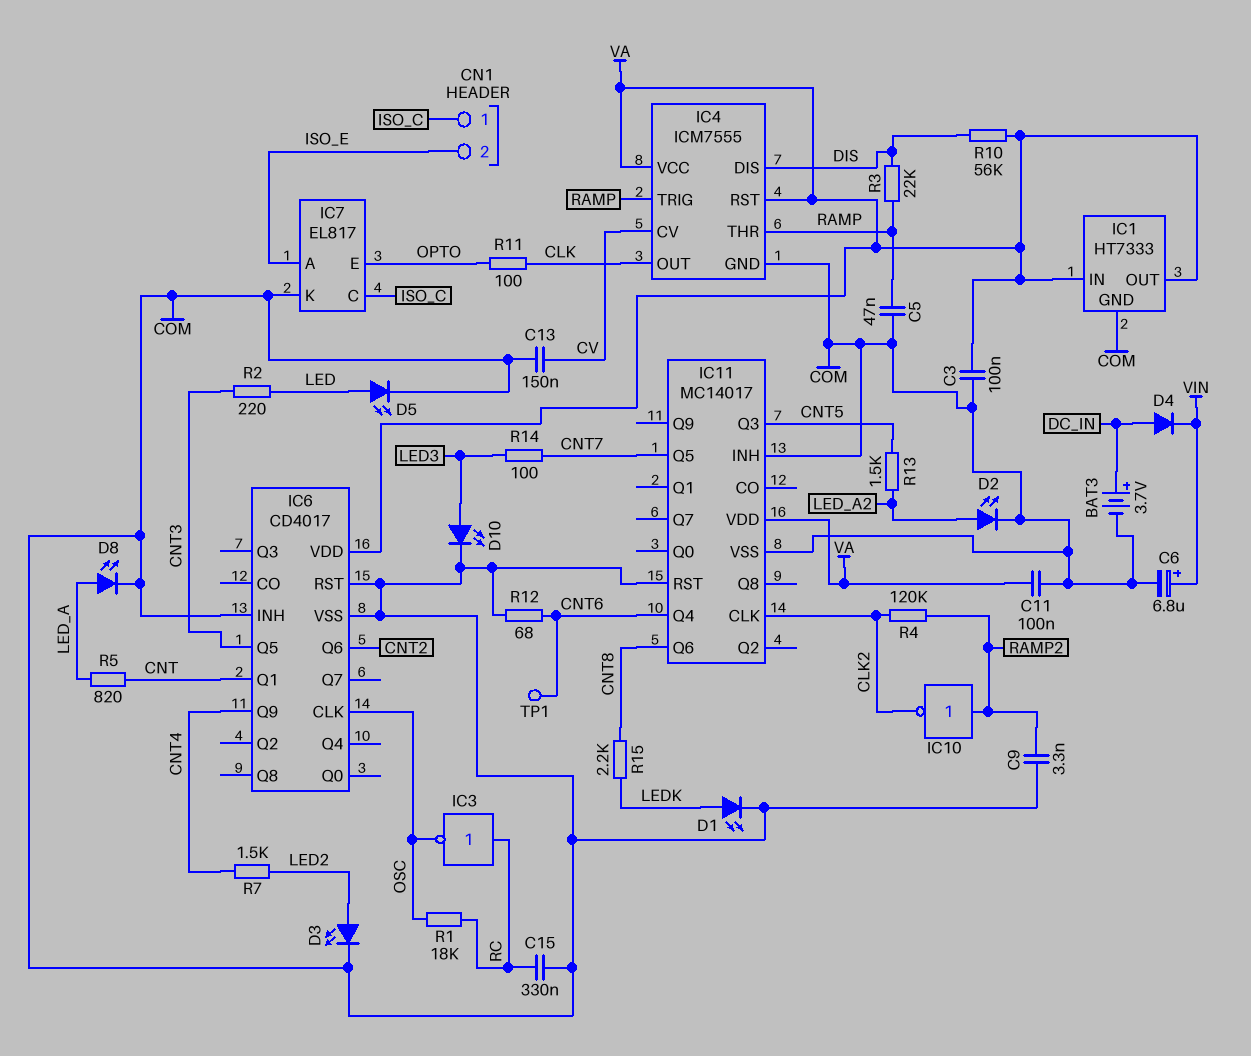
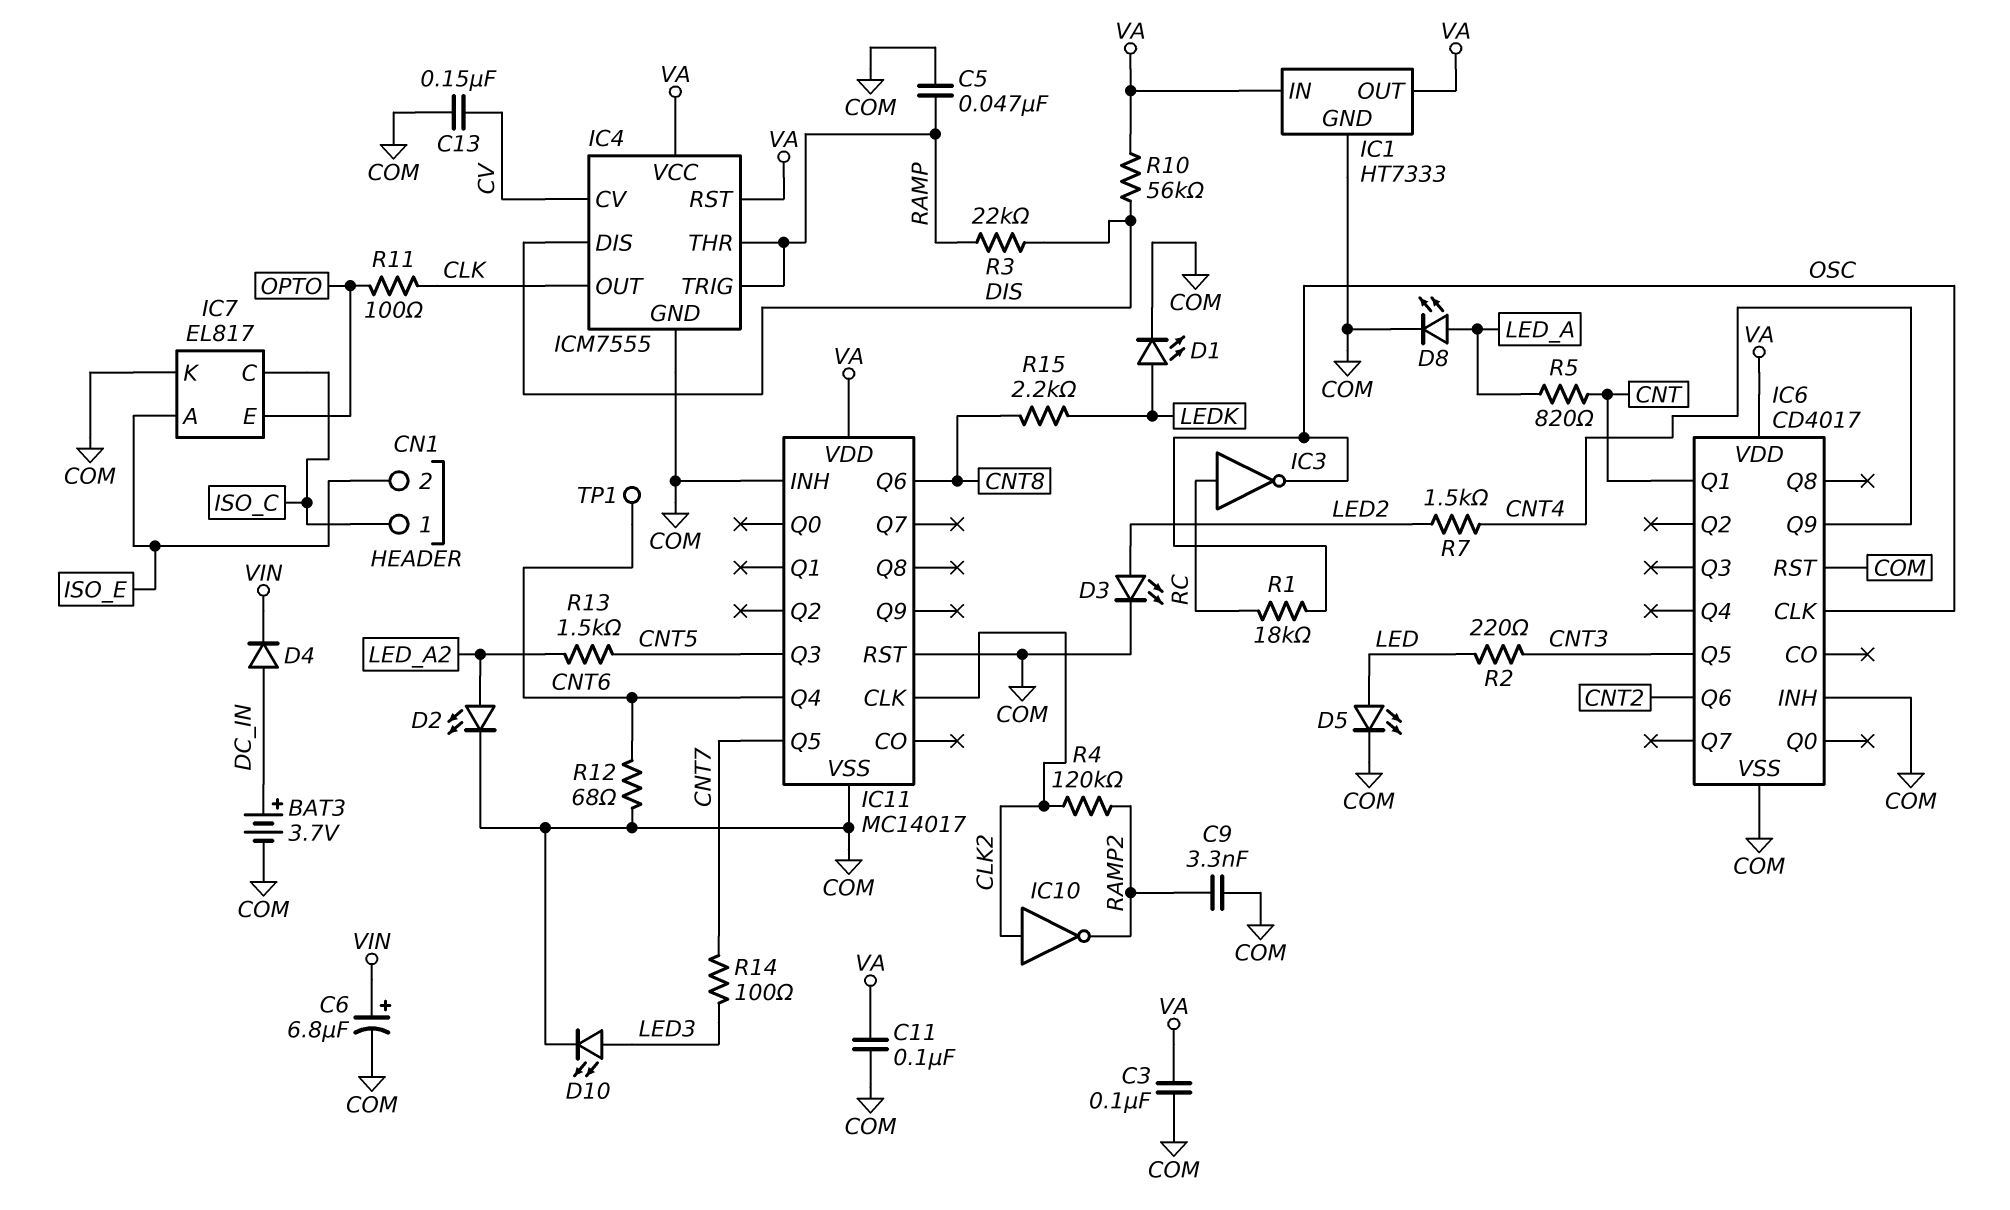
C15: 330nF (COM, RC) -> none
IC10: NOT (in RAMP2, out CLK2) -> NOT (in CLK2, out RAMP2)

